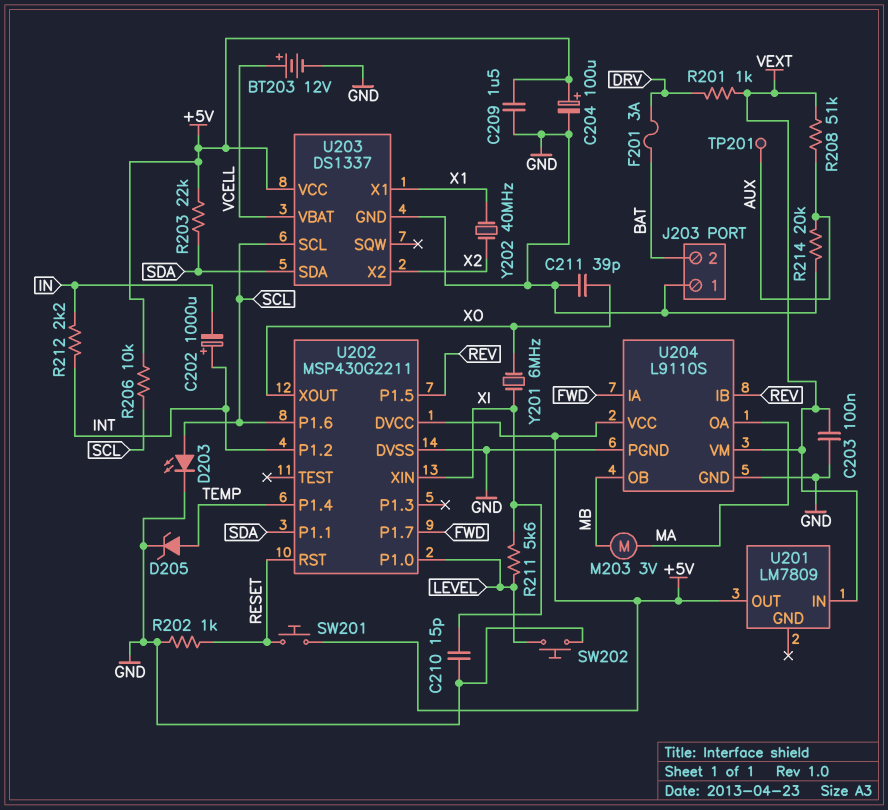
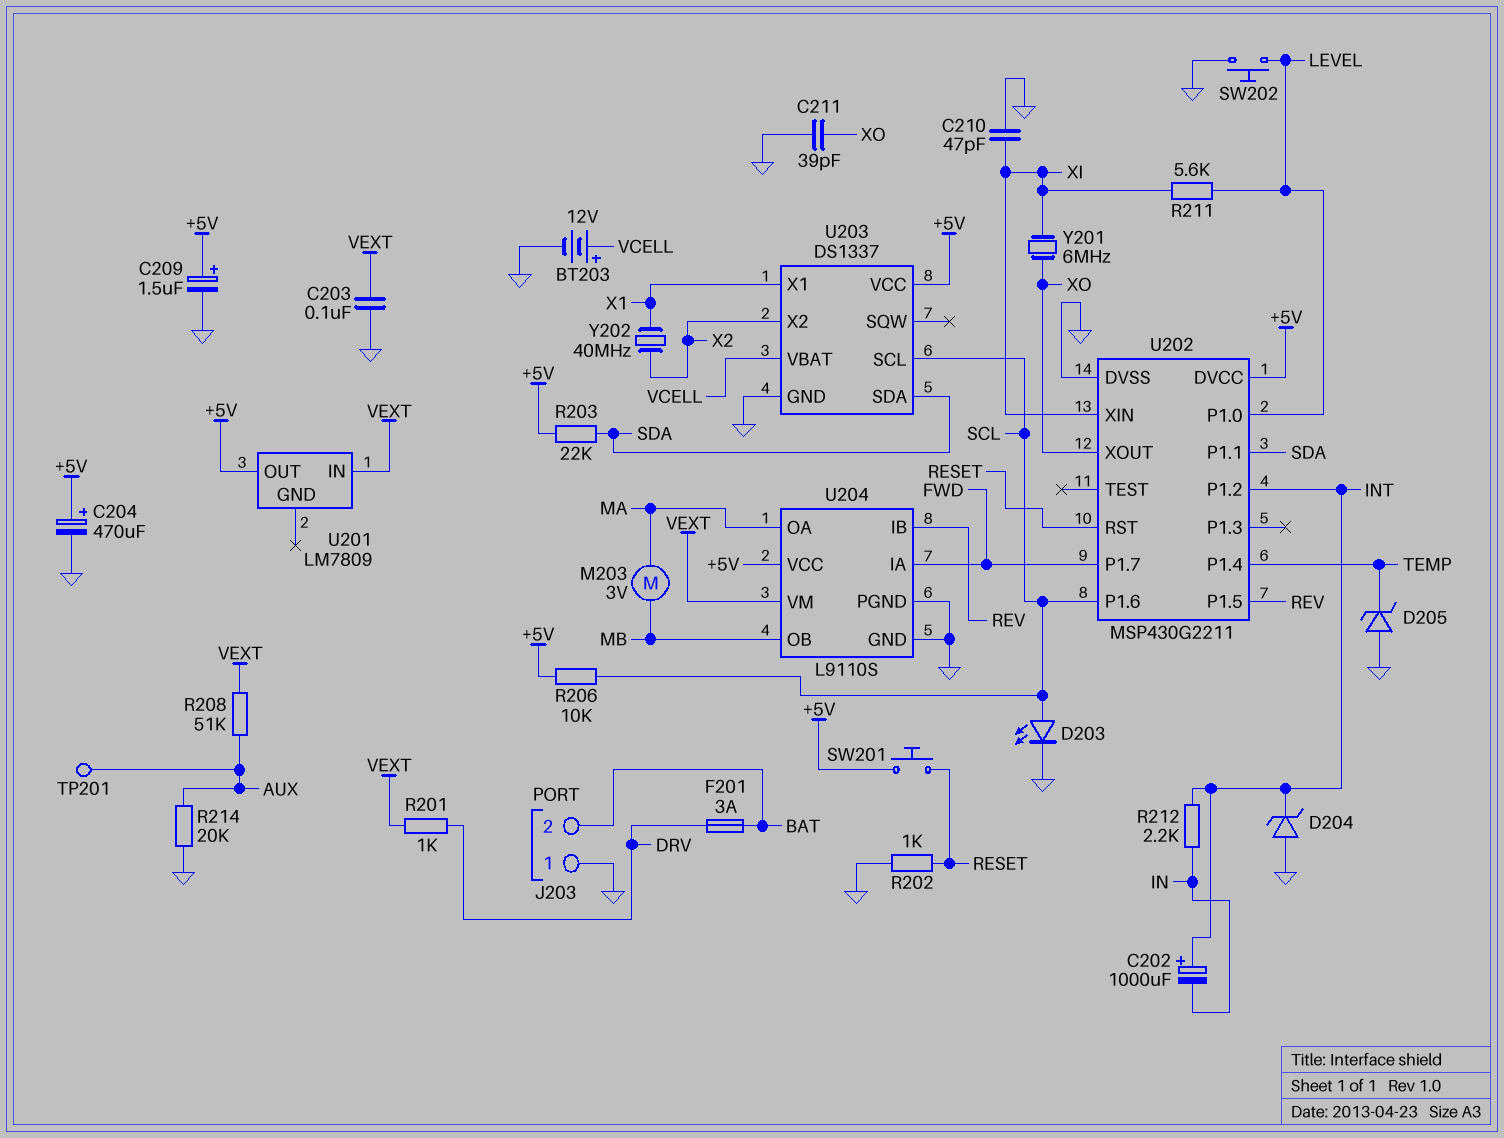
C204: 100uF (plus +5V, minus GND) -> 470uF (plus +5V, minus GND)
C209: 1.5uF (+5V, GND) -> 1.5uF (plus +5V, minus GND)
C210: 15pF (GND, XI) -> 47pF (GND, XI)
D204: none -> zener (A GND, K INT)
D205: zener (A TEMP, K GND) -> zener (A GND, K TEMP)

